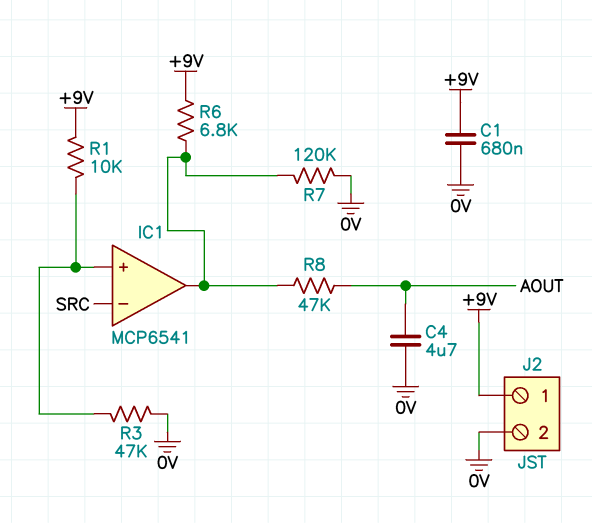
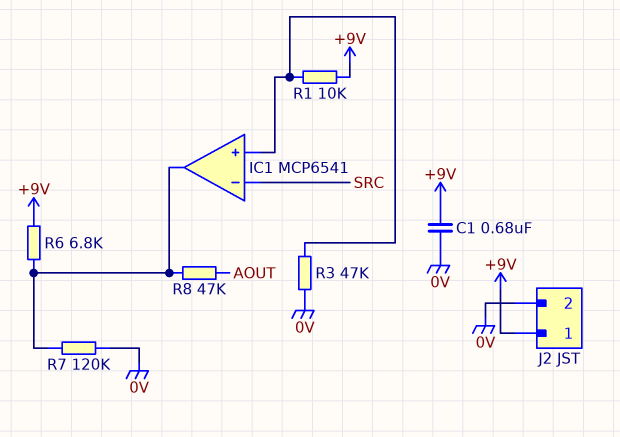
C4: 4.7uF (0V, AOUT) -> none

